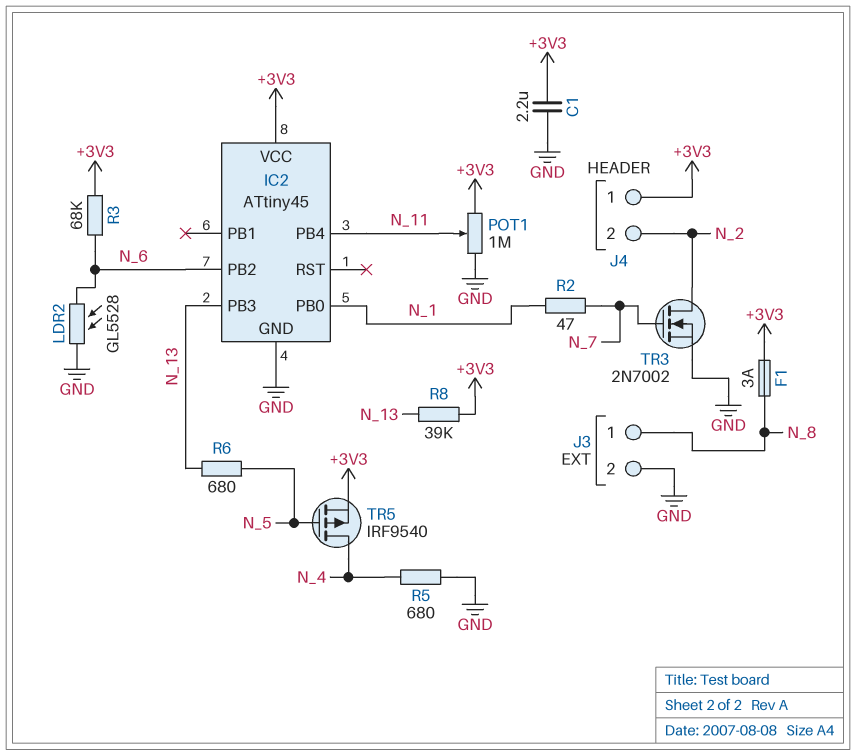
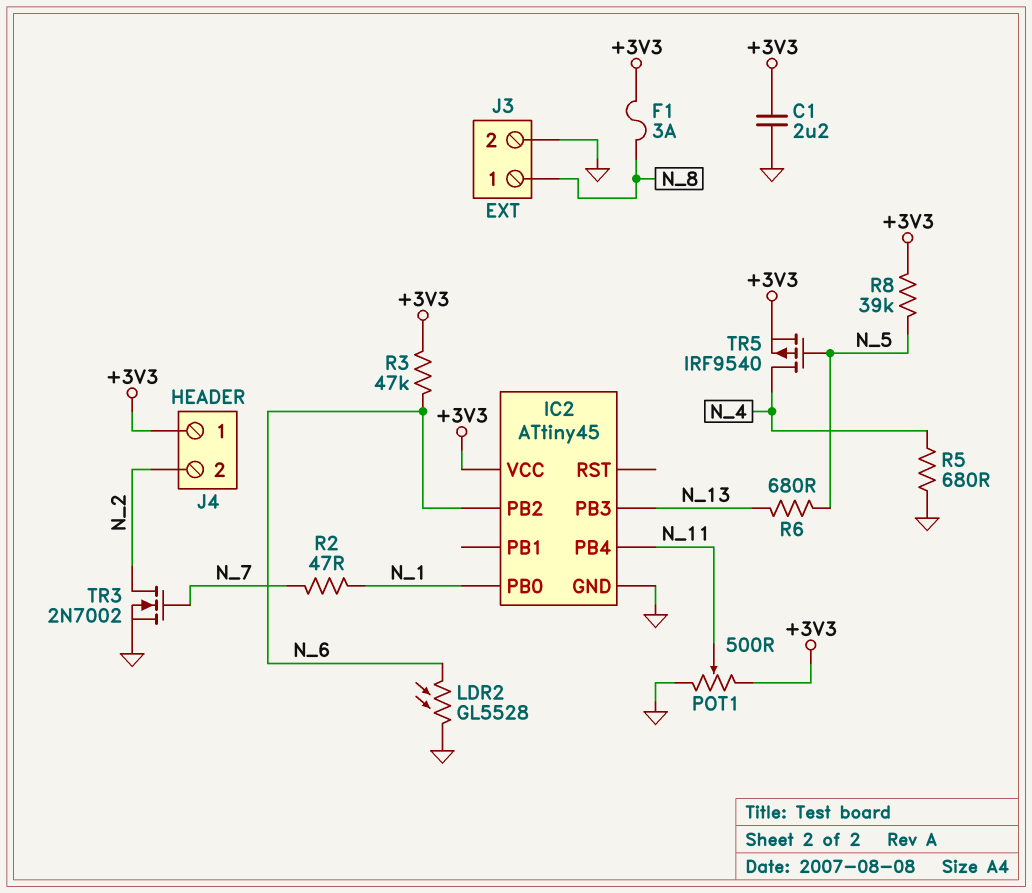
POT1: 1M (+3V3, GND, wiper N_11) -> 500 (+3V3, GND, wiper N_11)
R3: 68k (+3V3, N_6) -> 47k (+3V3, N_6)
R8: 39k (+3V3, N_13) -> 39k (+3V3, N_5)

